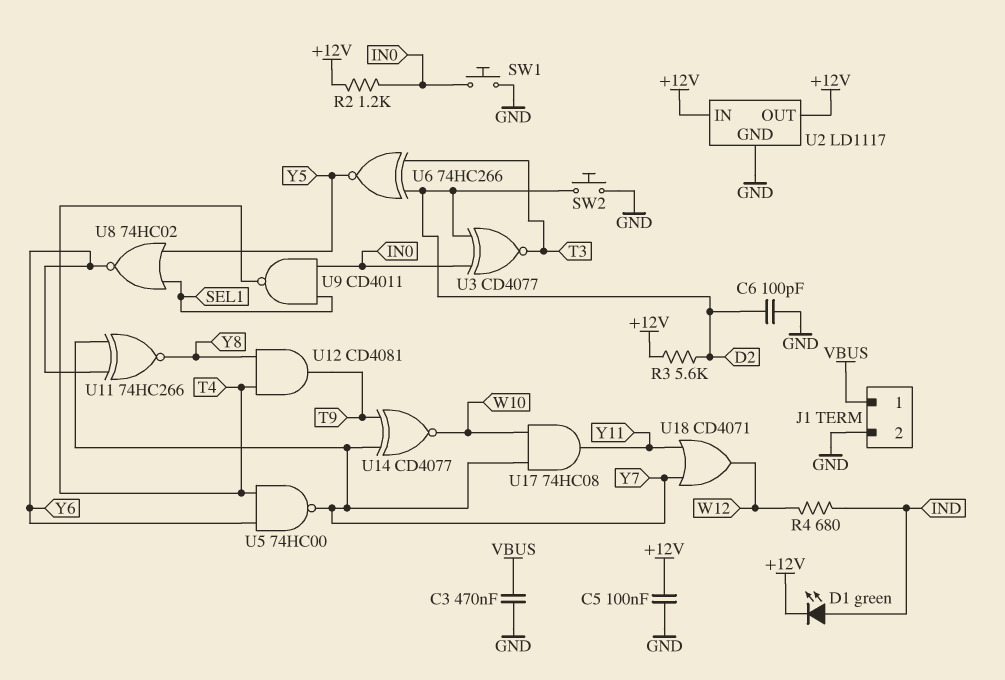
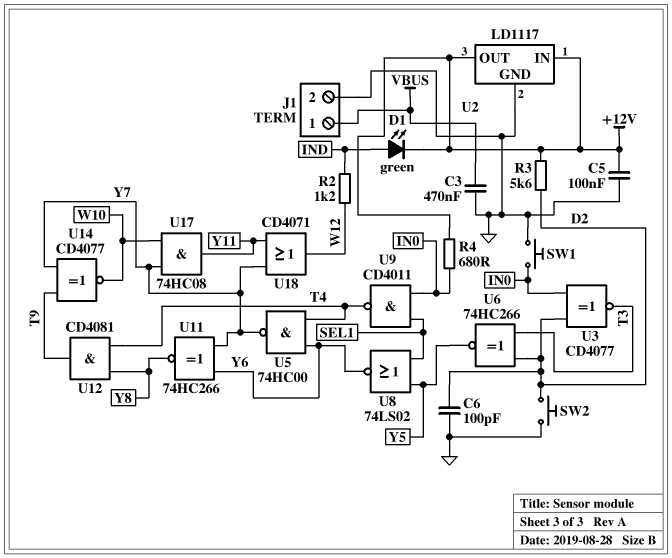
R2: 1.2k (+12V, IN0) -> 1.2k (IND, W12)
R4: 680 (IND, W12) -> 680 (+12V, IN0)
U8: NOR 74HC02 (in SEL1, in Y5, out Y6) -> NOR 74LS02 (in SEL1, in Y5, out Y6)

